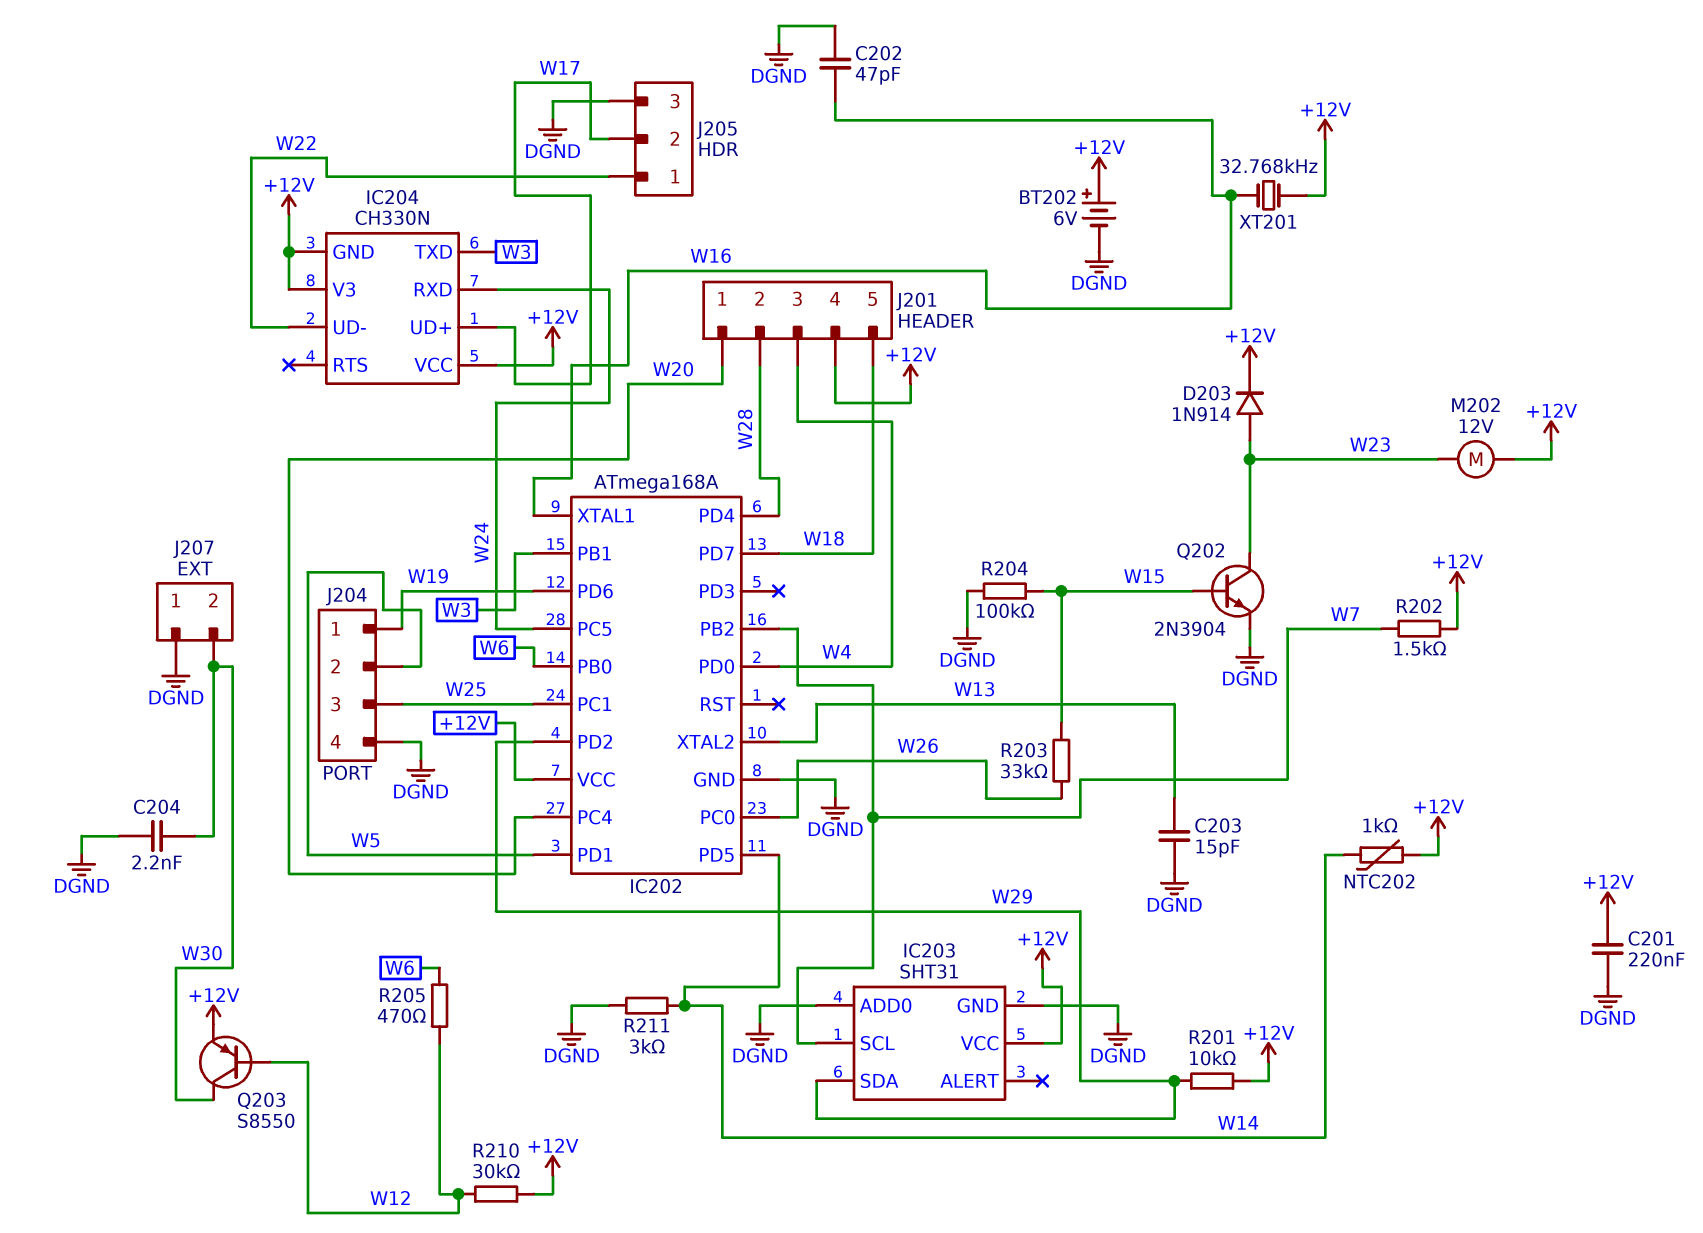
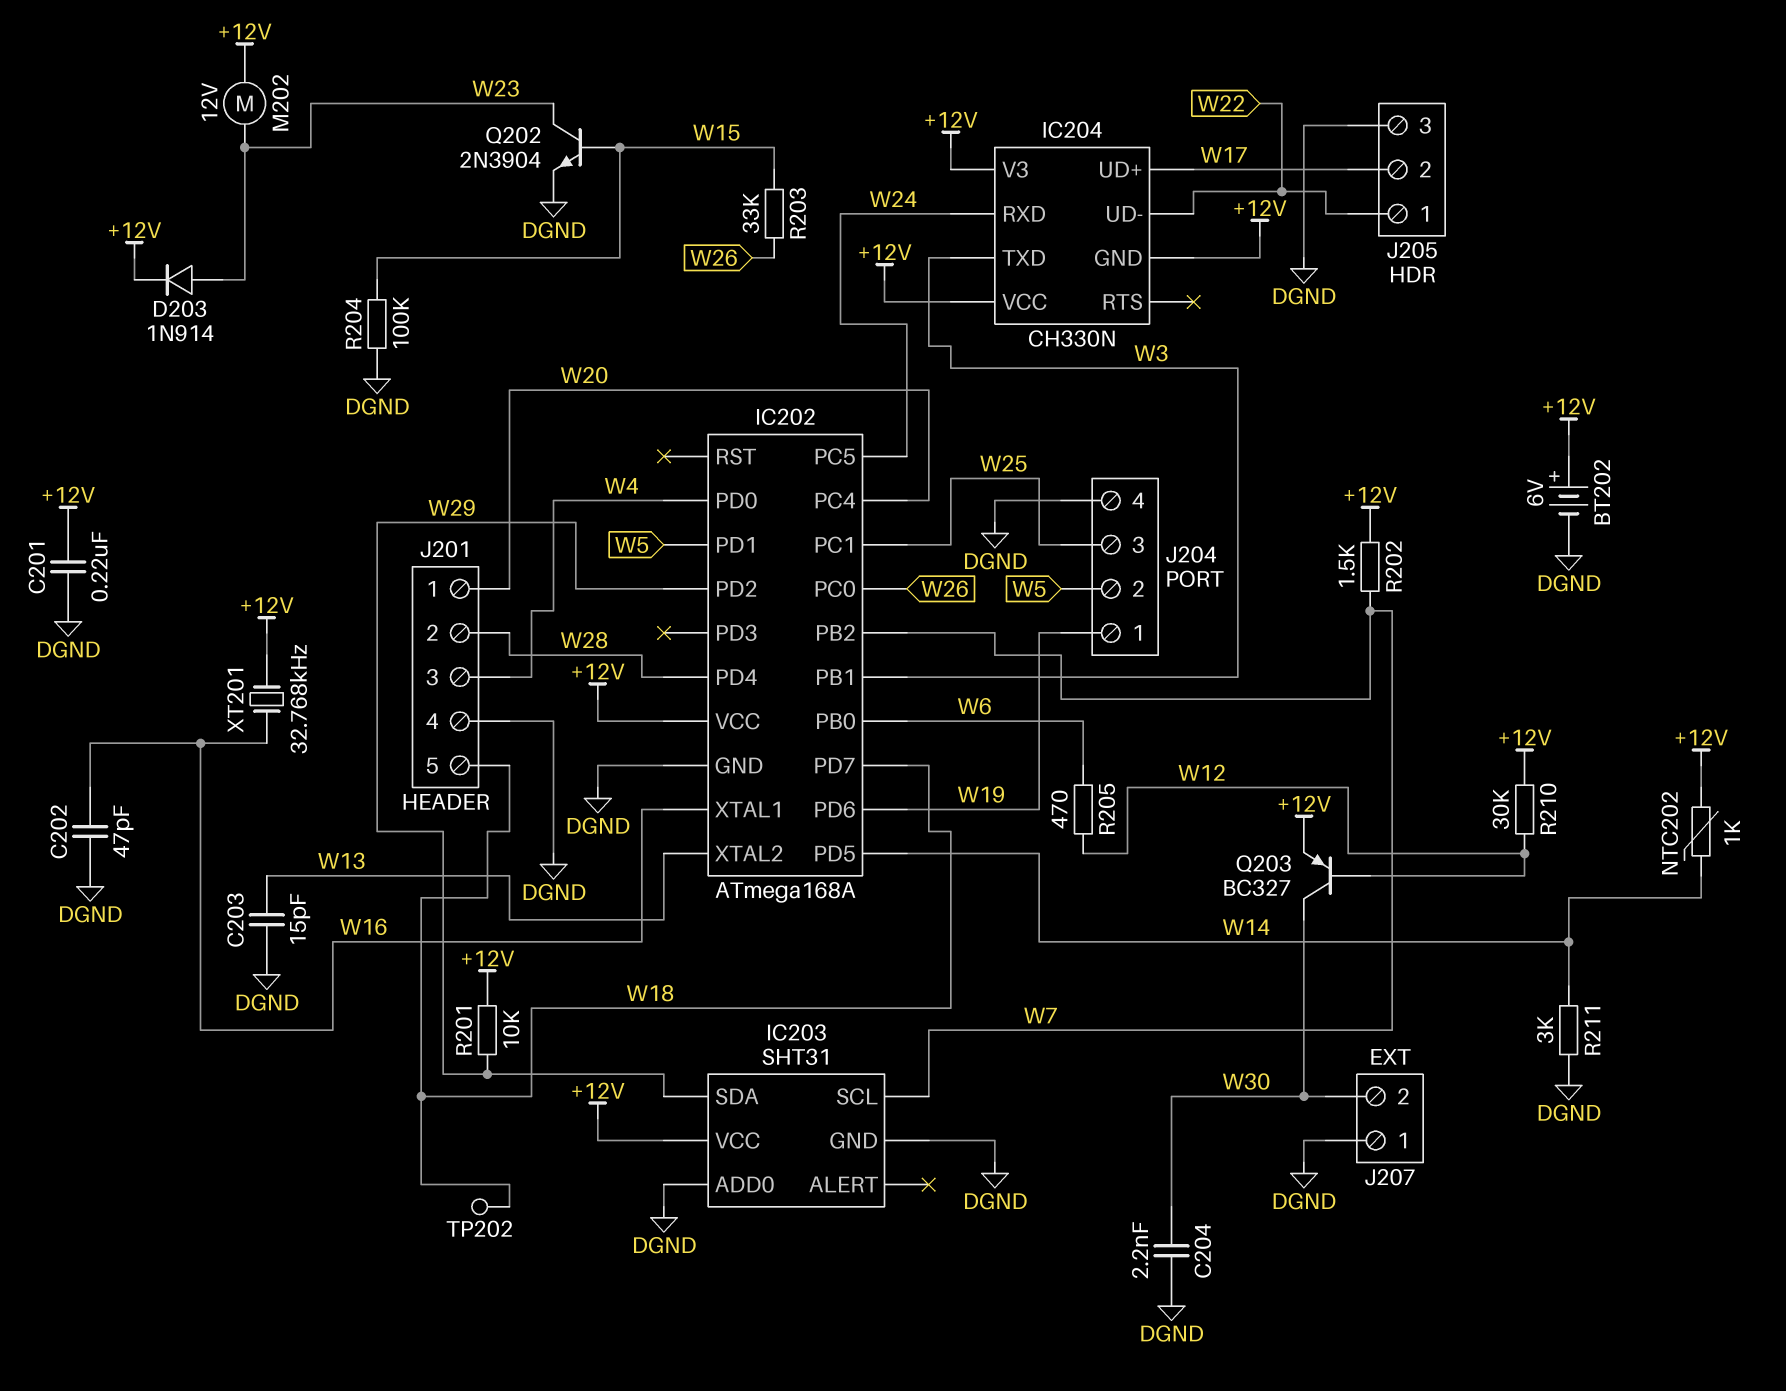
J201 pin 4: +12V -> DGND
Q203: PNP S8550 (B W12, C W30, E +12V) -> PNP BC327 (B W12, C W30, E +12V)
TP202: none -> test point (W18)

